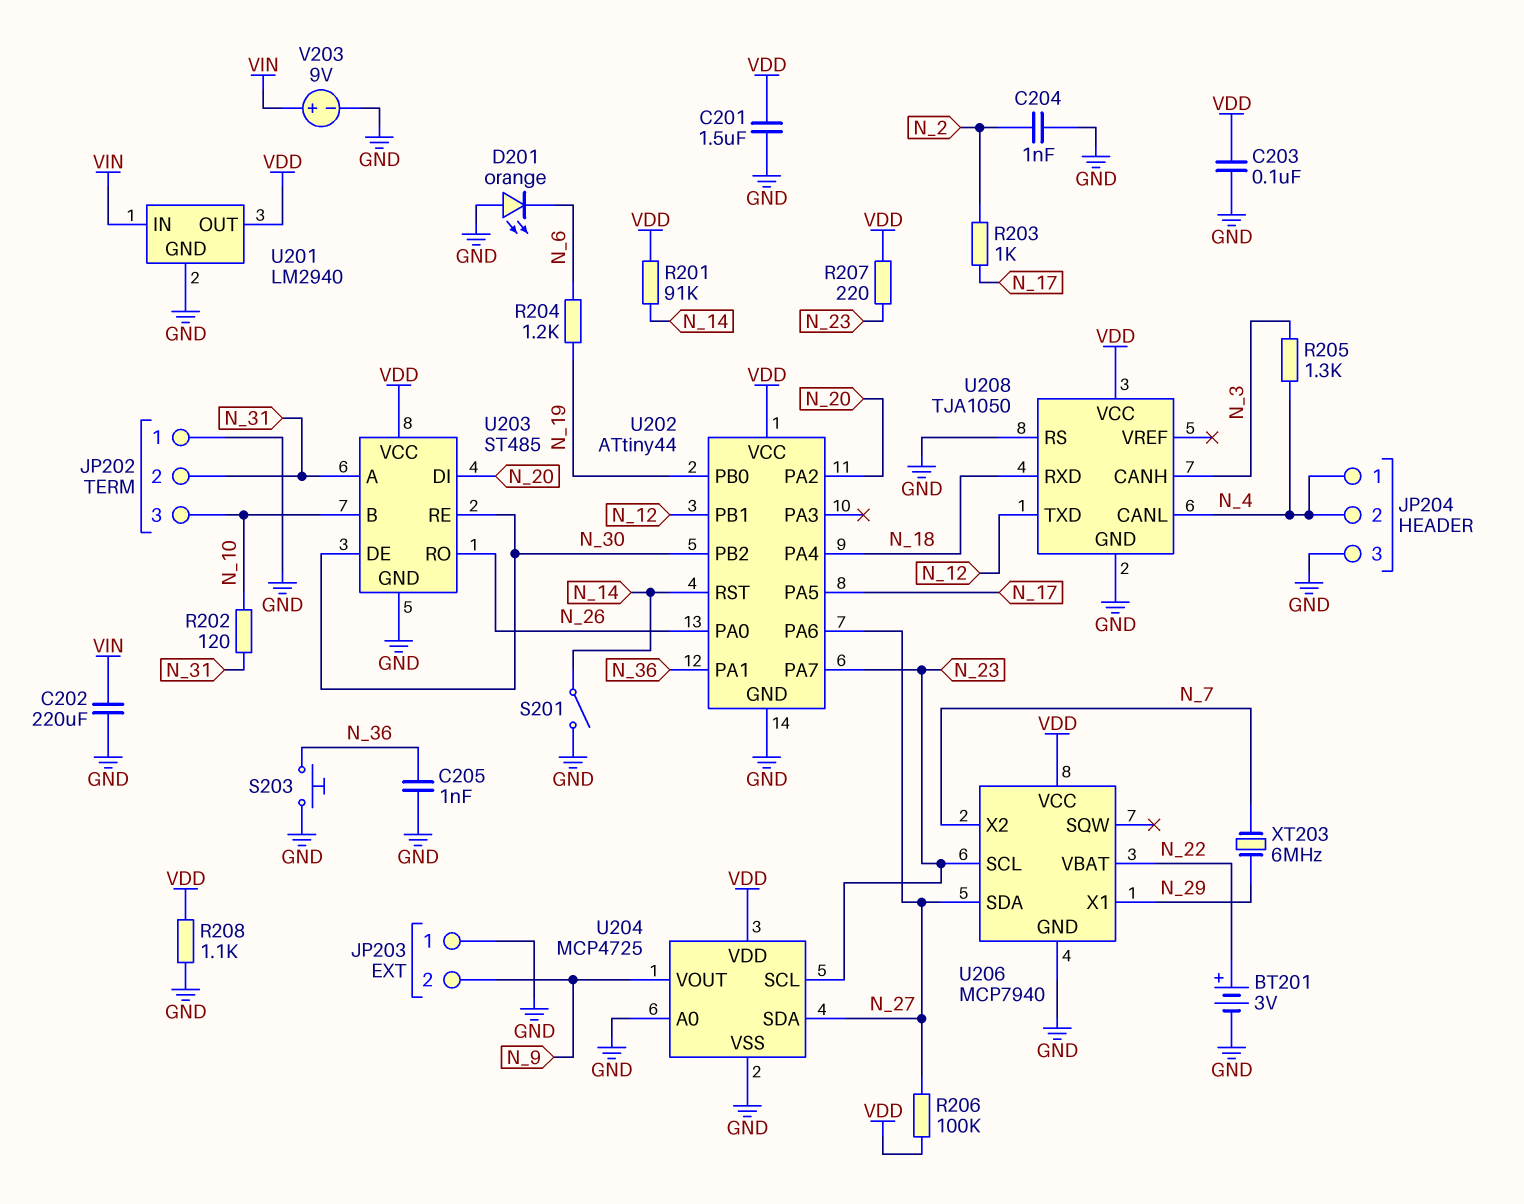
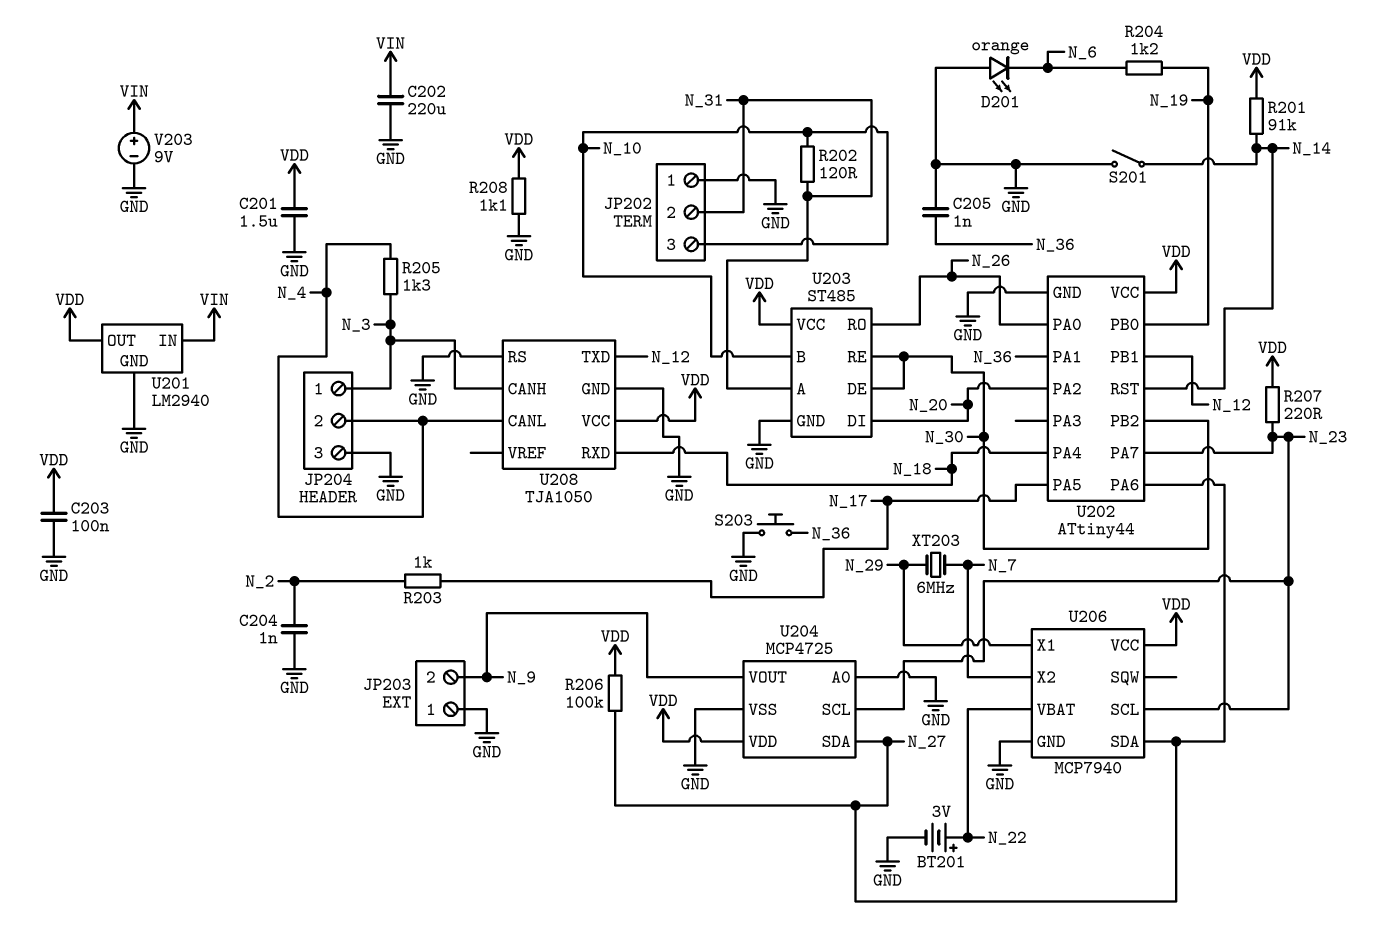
JP204 pin 1: N_4 -> N_3

